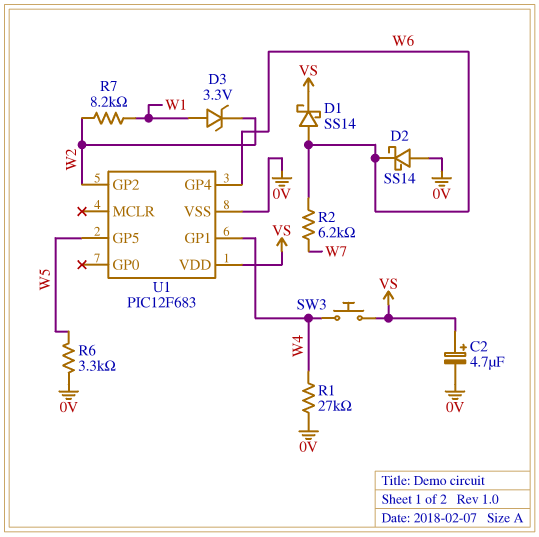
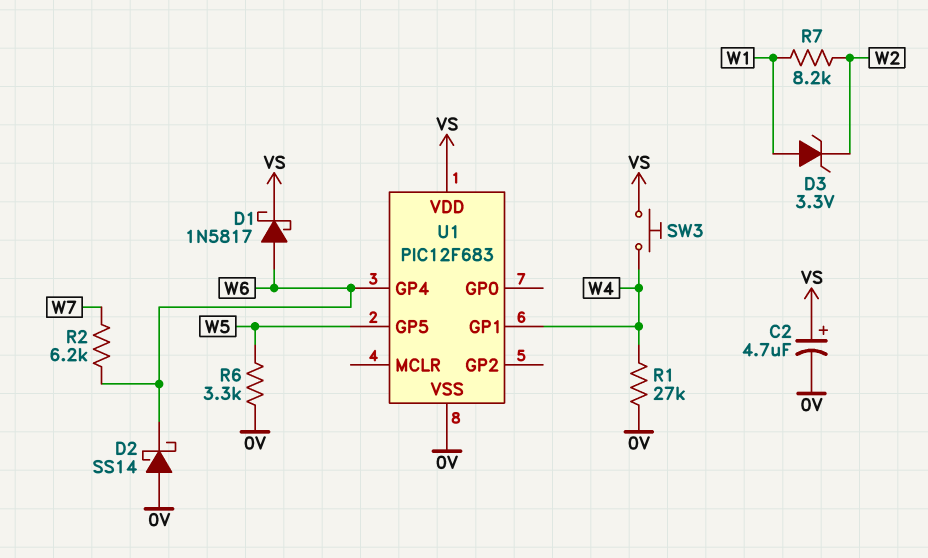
D1: schottky SS14 (A W6, K VS) -> schottky 1N5817 (A W6, K VS)
U1 pin GP2: W2 -> none

